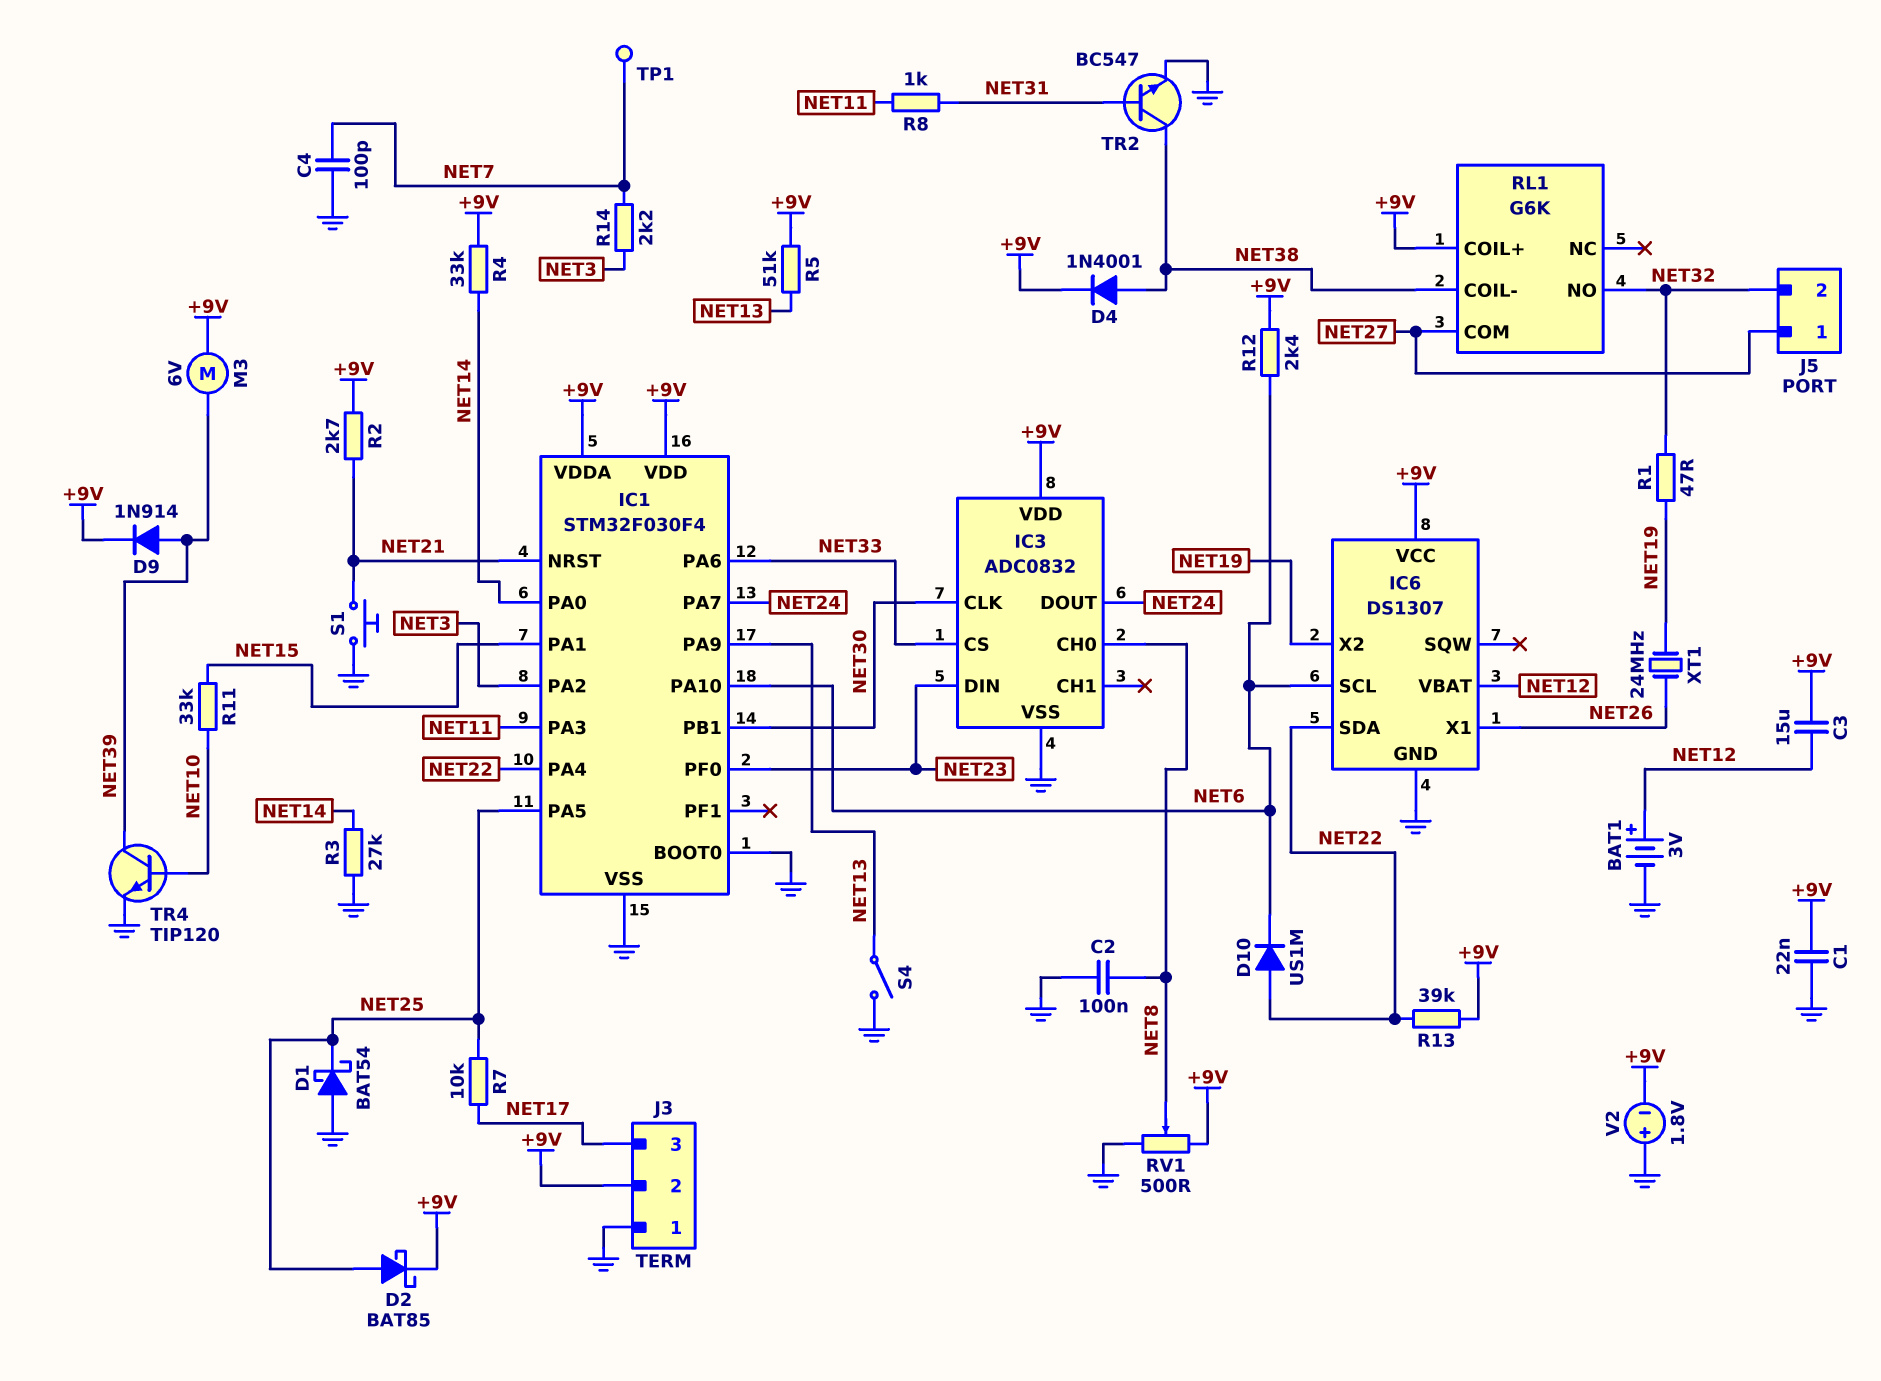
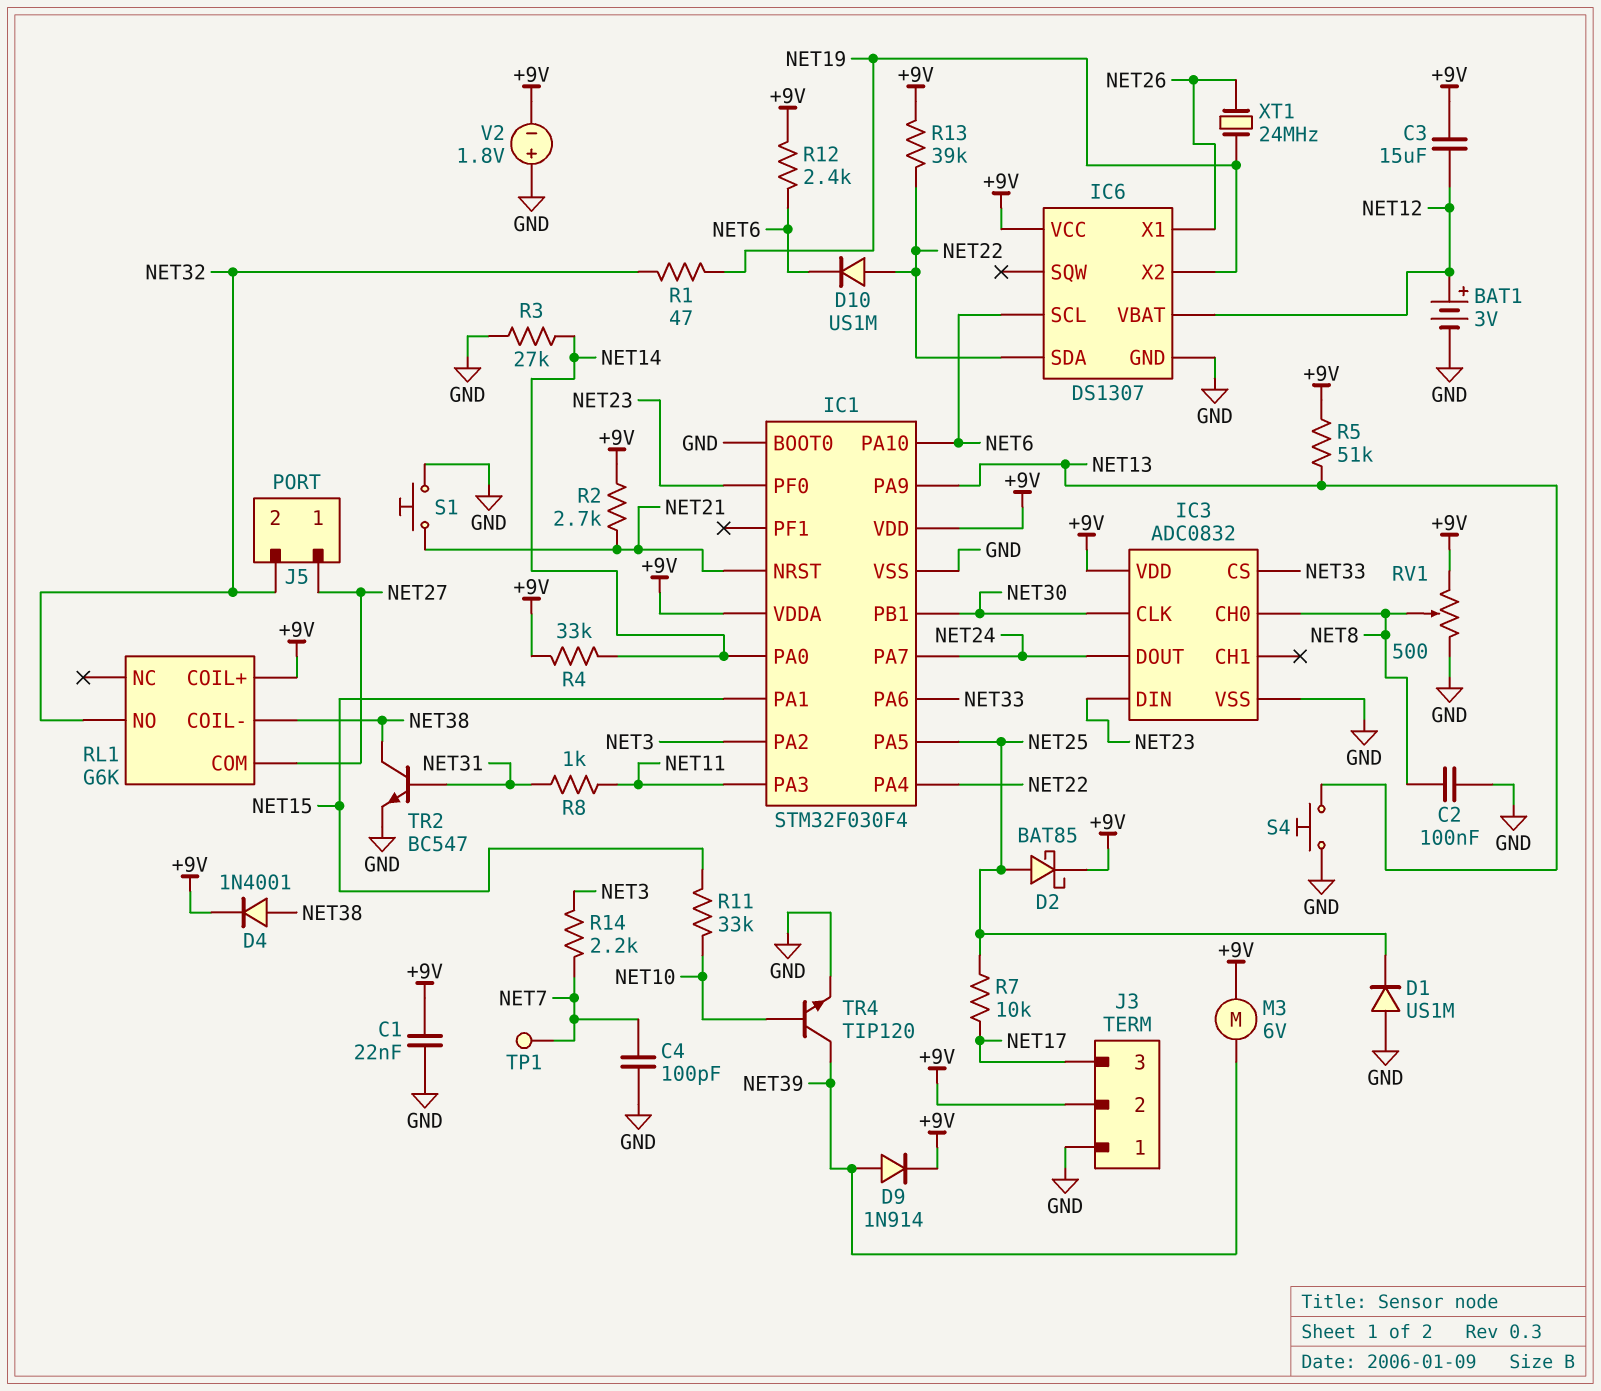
D1: schottky BAT54 (A GND, K NET25) -> diode US1M (A GND, K NET25)
S4: switch (GND, NET13) -> button (GND, NET13)

